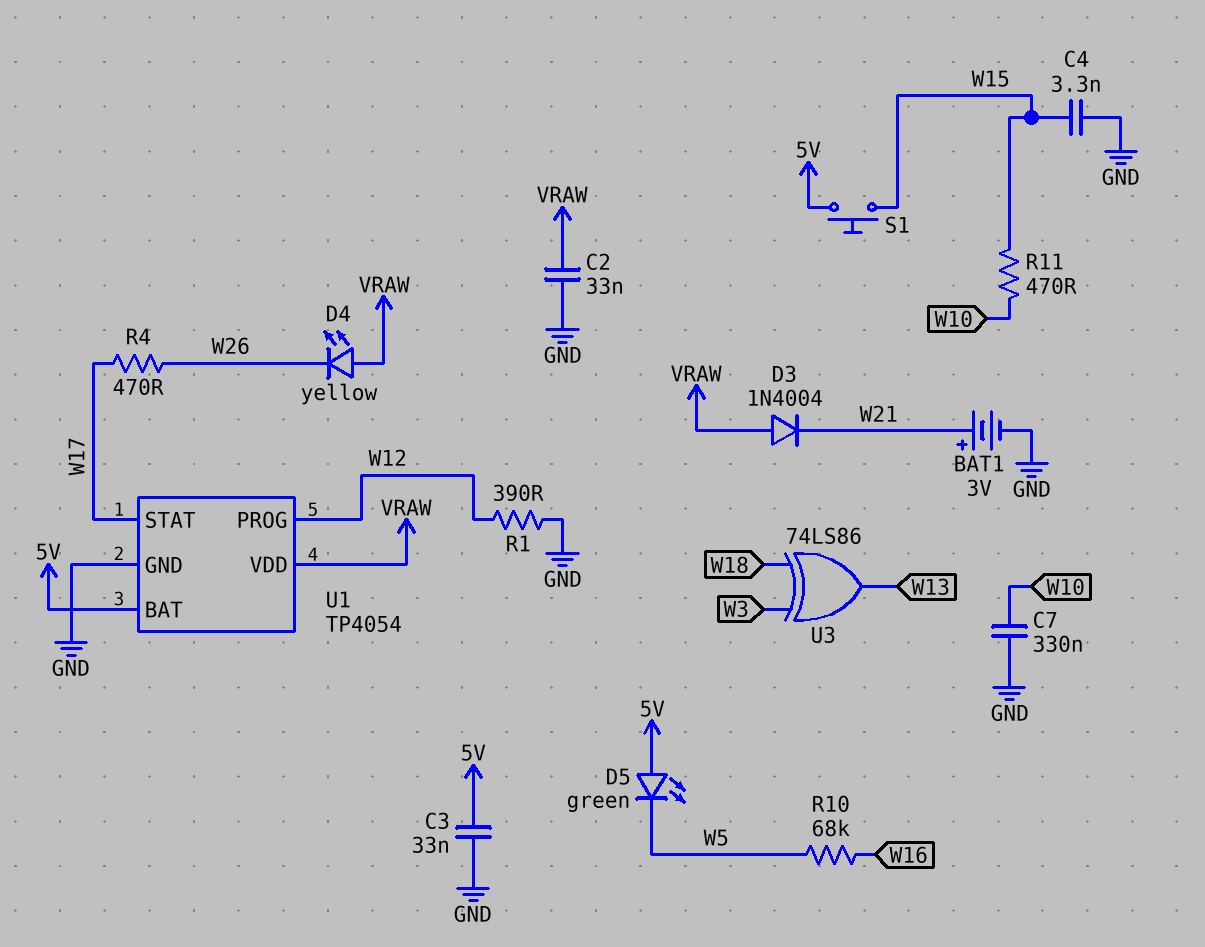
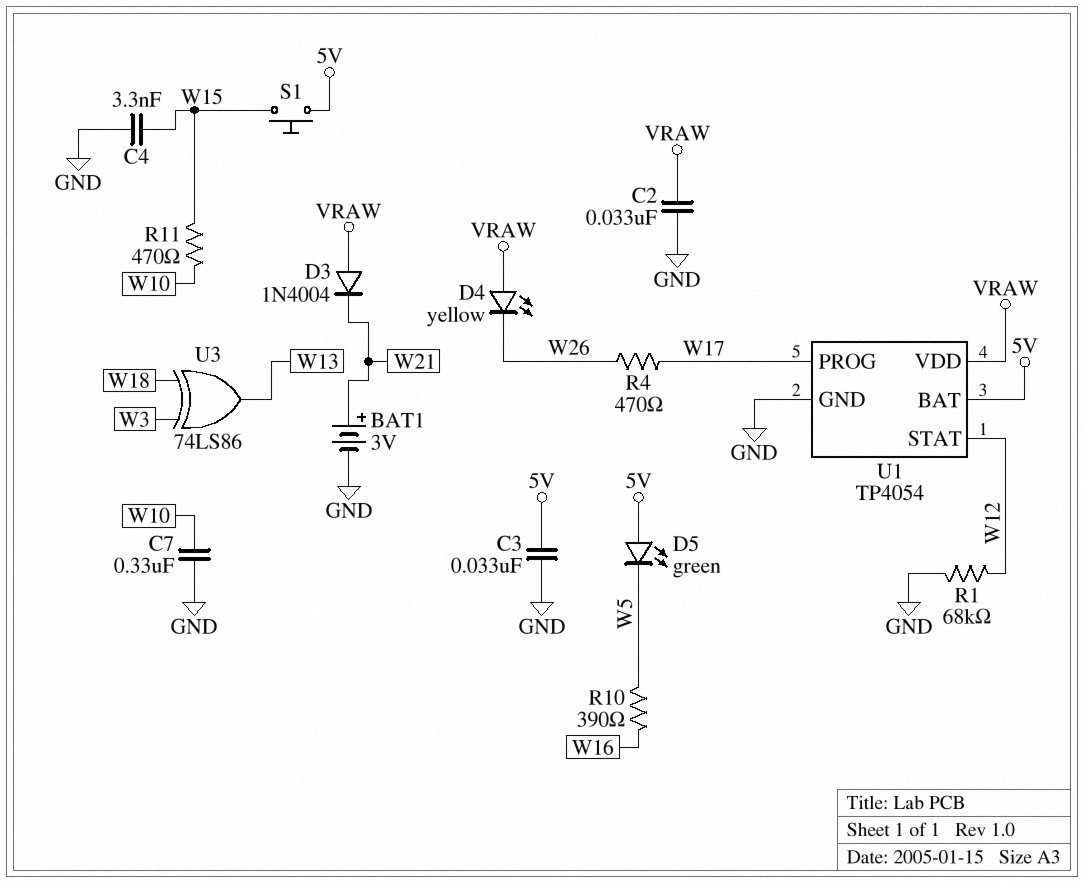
R1: 390 (GND, W12) -> 68k (GND, W12)
R10: 68k (W5, W16) -> 390 (W5, W16)
U1 pin PROG: W12 -> W17
U1 pin STAT: W17 -> W12

